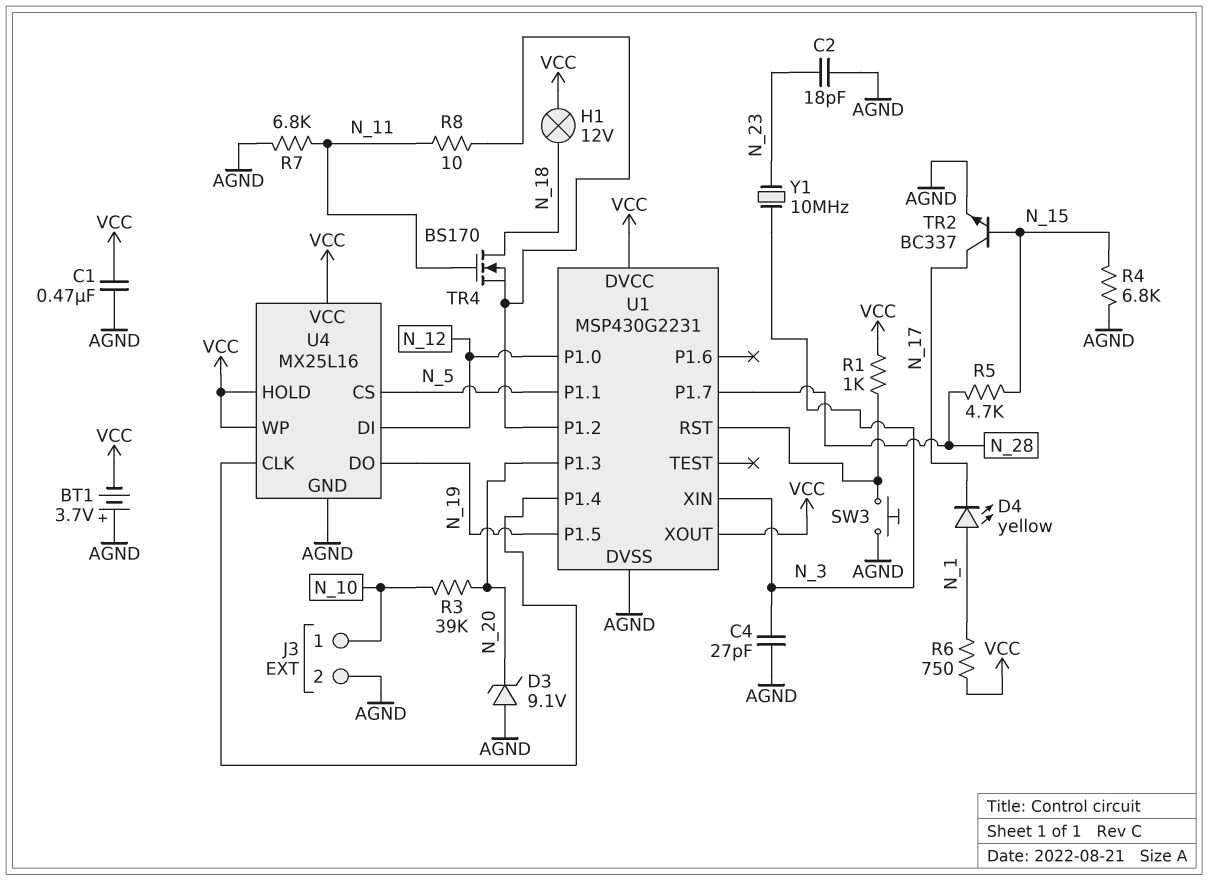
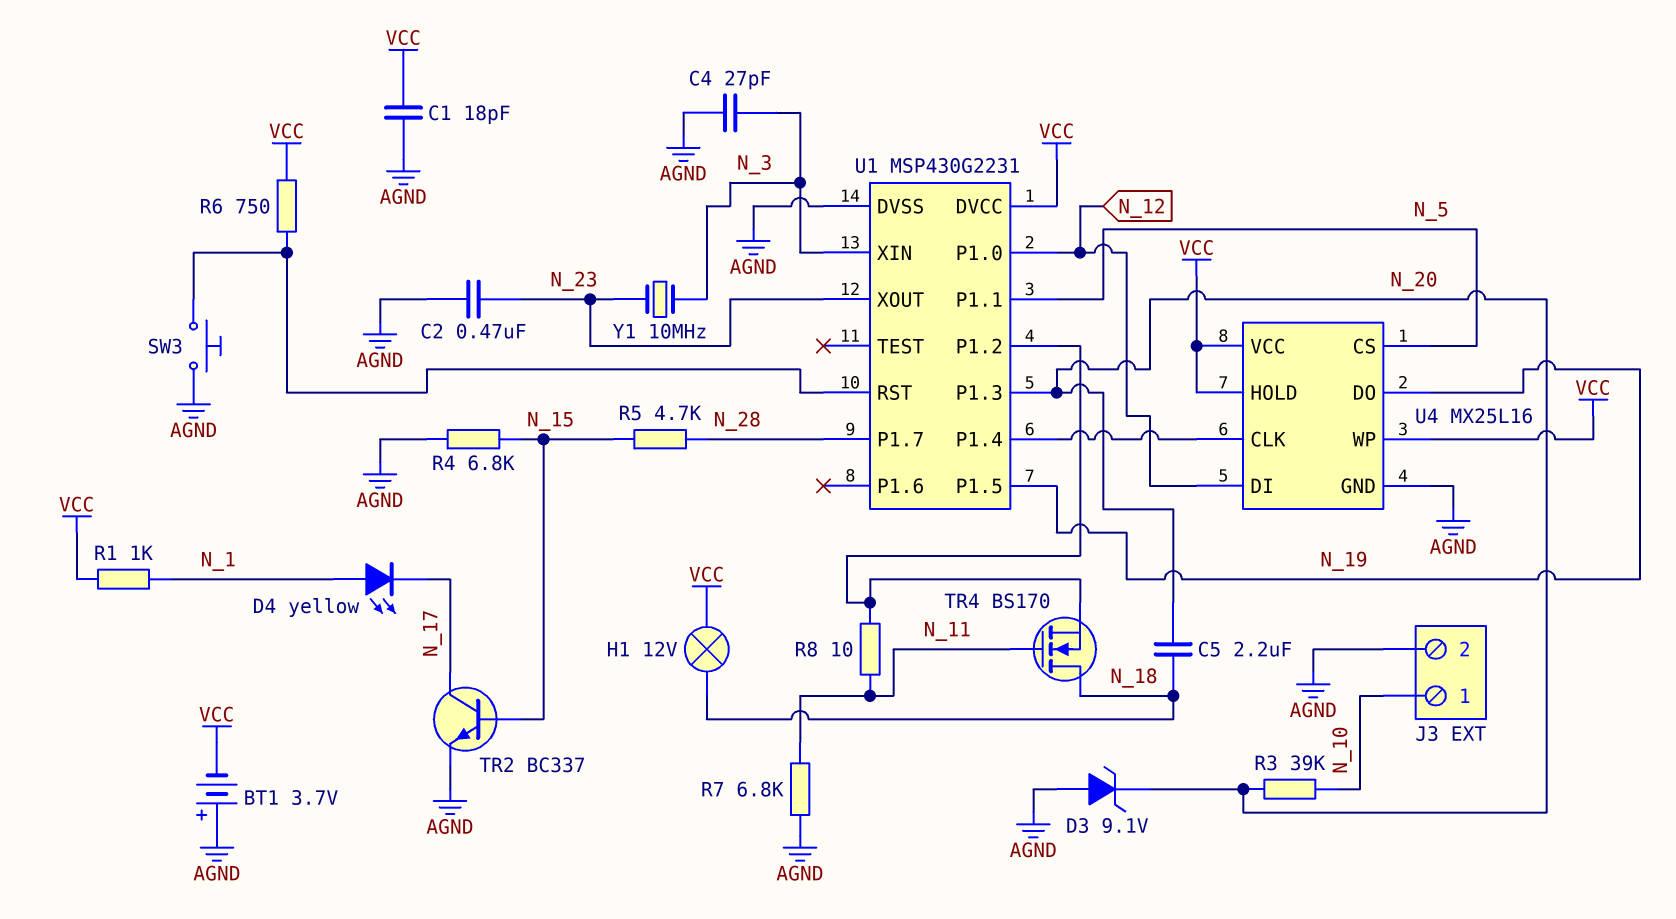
C1: 470nF (AGND, VCC) -> 18pF (AGND, VCC)
C2: 18pF (AGND, N_23) -> 470nF (AGND, N_23)
C5: none -> 2.2uF (N_18, N_20)
R1: 1k (U1/RST, VCC) -> 1k (N_1, VCC)
R6: 750 (N_1, VCC) -> 750 (U1/RST, VCC)
U1 pin XOUT: VCC -> N_23

